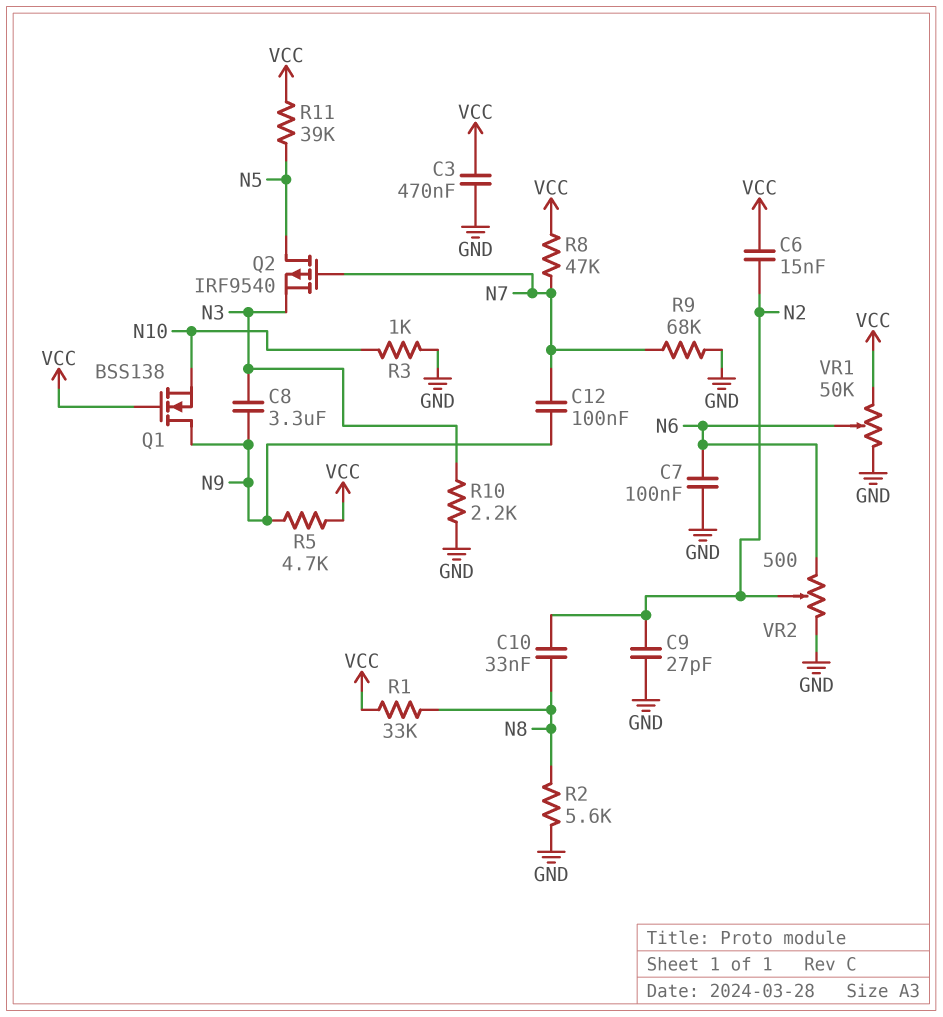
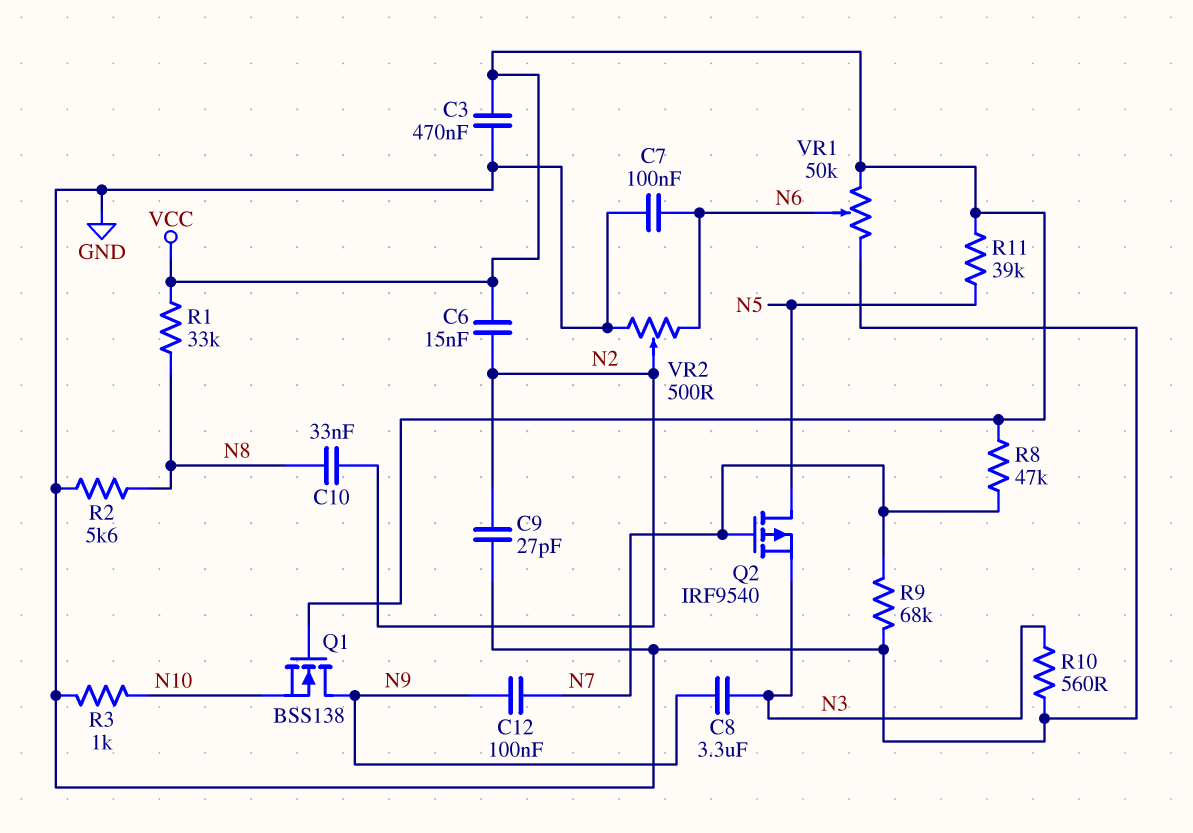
R5: 4.7k (N9, VCC) -> none
R10: 2.2k (GND, N3) -> 560 (GND, N3)

